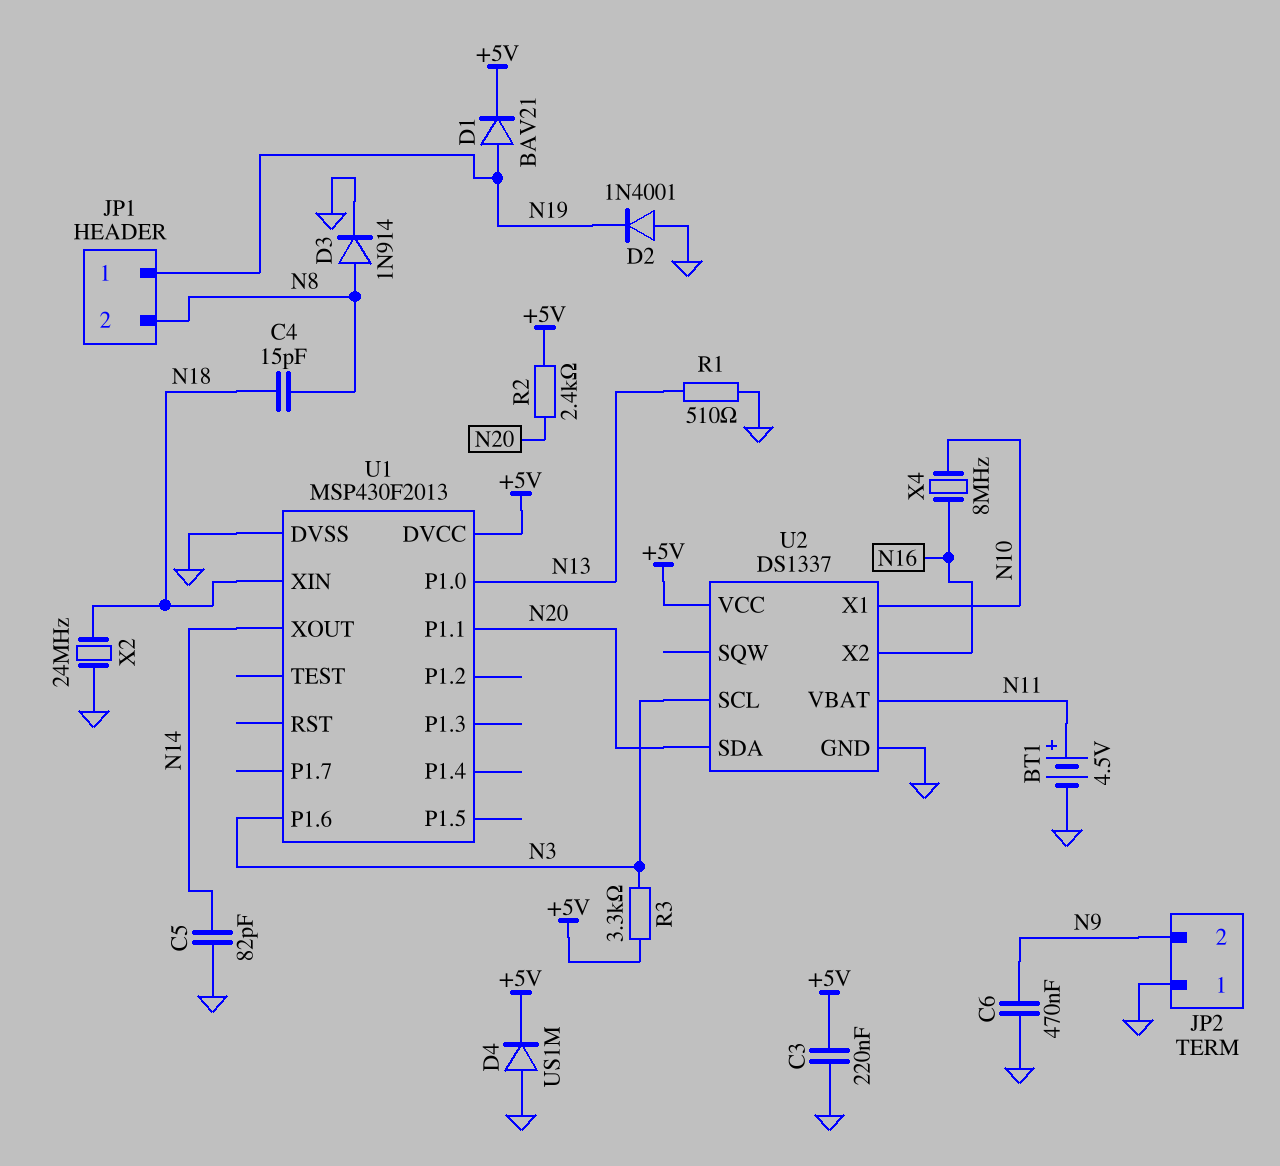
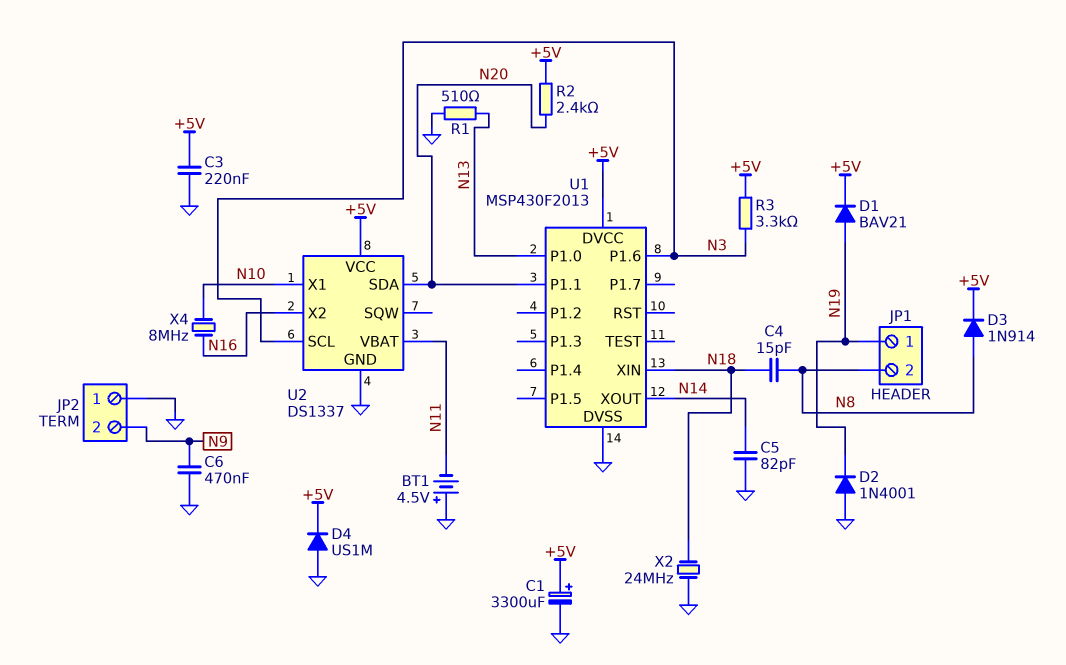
BT1: 4.5V (plus N11, minus GND) -> 4.5V (plus GND, minus N11)
C1: none -> 3300uF (plus +5V, minus GND)
D3: diode 1N914 (A N8, K GND) -> diode 1N914 (A N8, K +5V)

